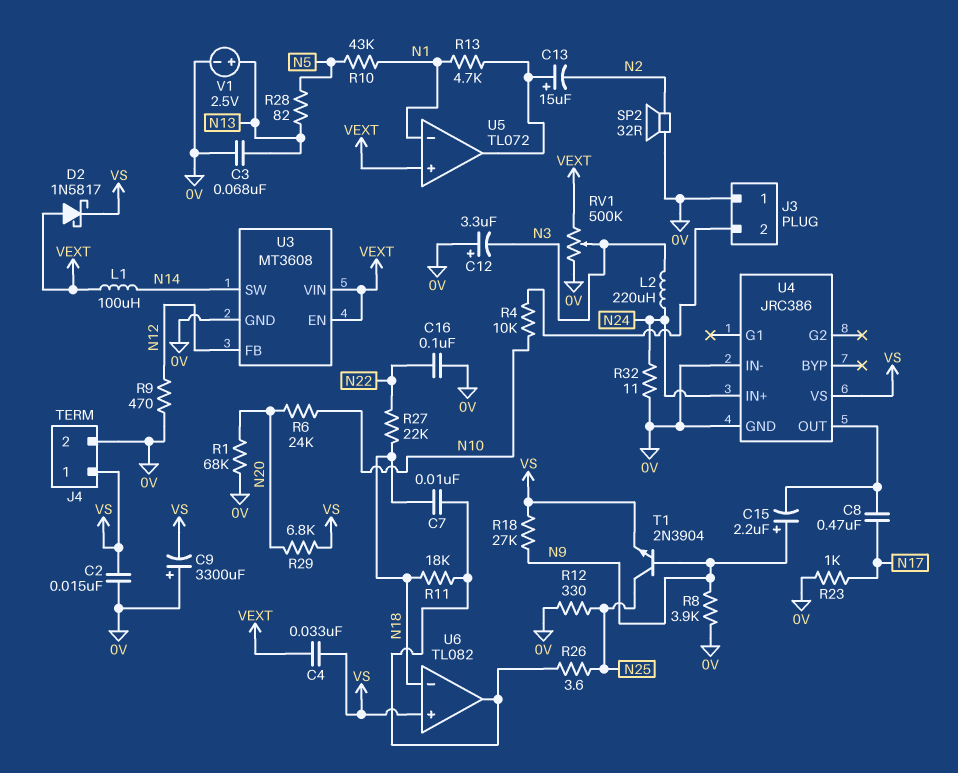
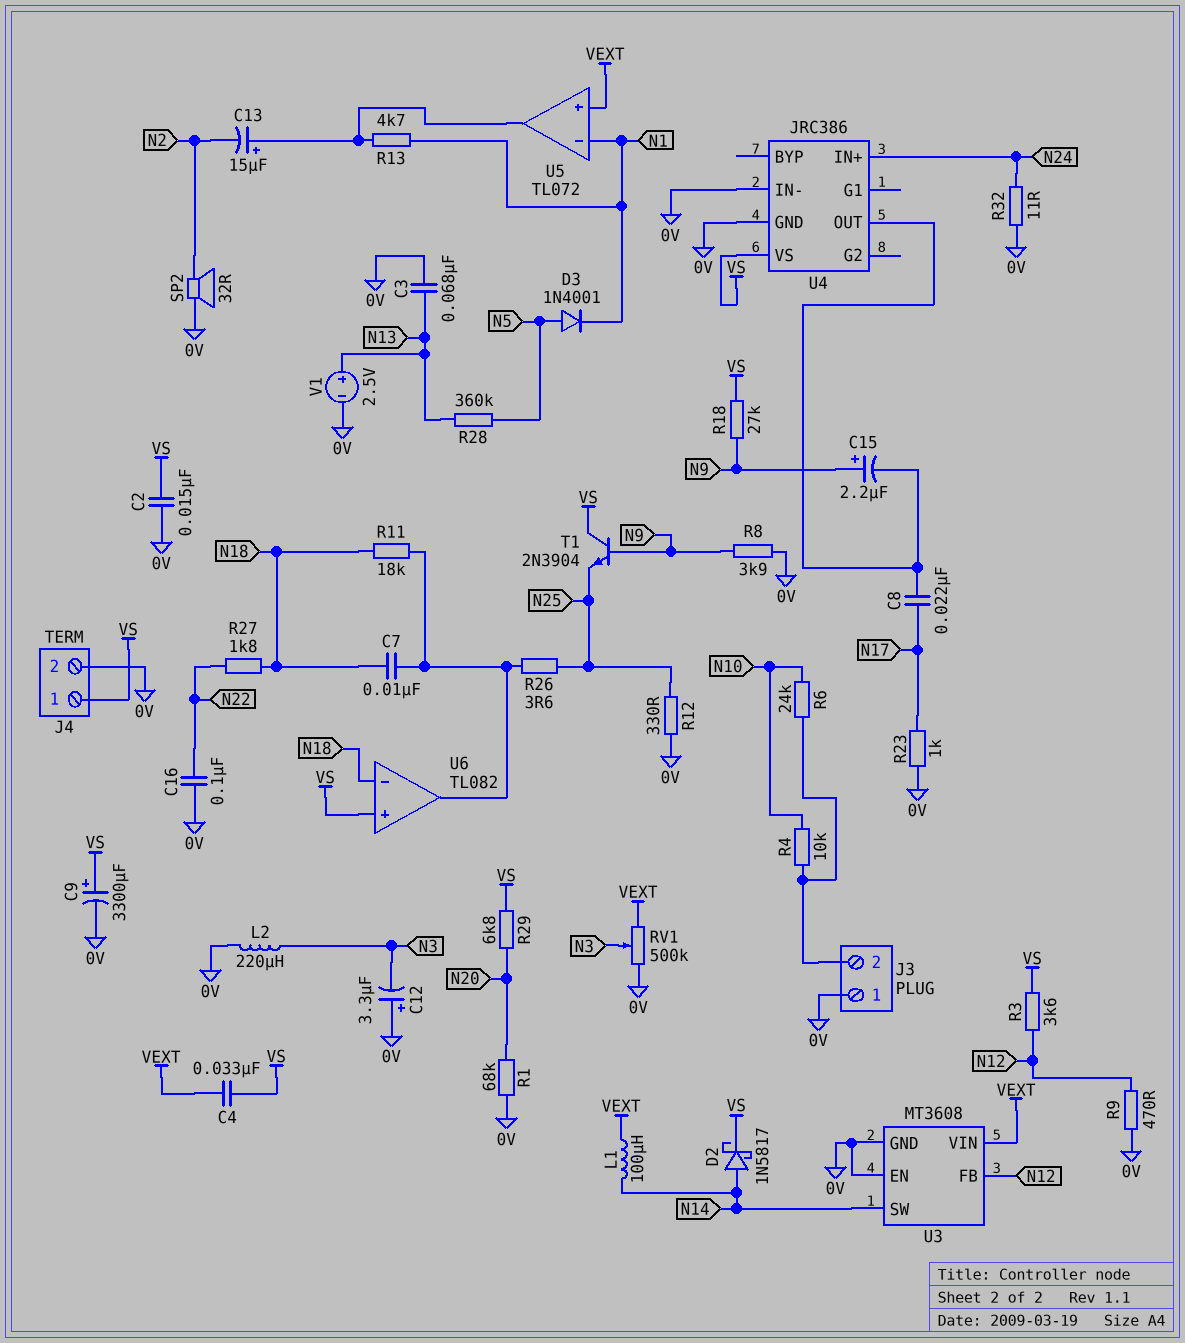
C8: 470nF (N17, U4/OUT) -> 22nF (N17, U4/OUT)
C9: 3300uF (plus 0V, minus VS) -> 3300uF (plus VS, minus 0V)
D2: schottky 1N5817 (A VEXT, K VS) -> schottky 1N5817 (A N14, K VS)
D3: none -> diode 1N4001 (A N5, K N1)
L2: 220uH (N3, N24) -> 220uH (0V, N3)
R3: none -> 3.6k (N12, VS)
R6: 24k (N10, N20) -> 24k (J3/2, N10)
R10: 43k (N1, N5) -> none
R27: 22k (N18, N22) -> 1.8k (N18, N22)
R28: 82 (N5, N13) -> 360k (N5, N13)
T1: NPN 2N3904 (B N9, C N25, E VS) -> NPN 2N3904 (B N9, C VS, E N25)
U3 pin EN: VEXT -> 0V

